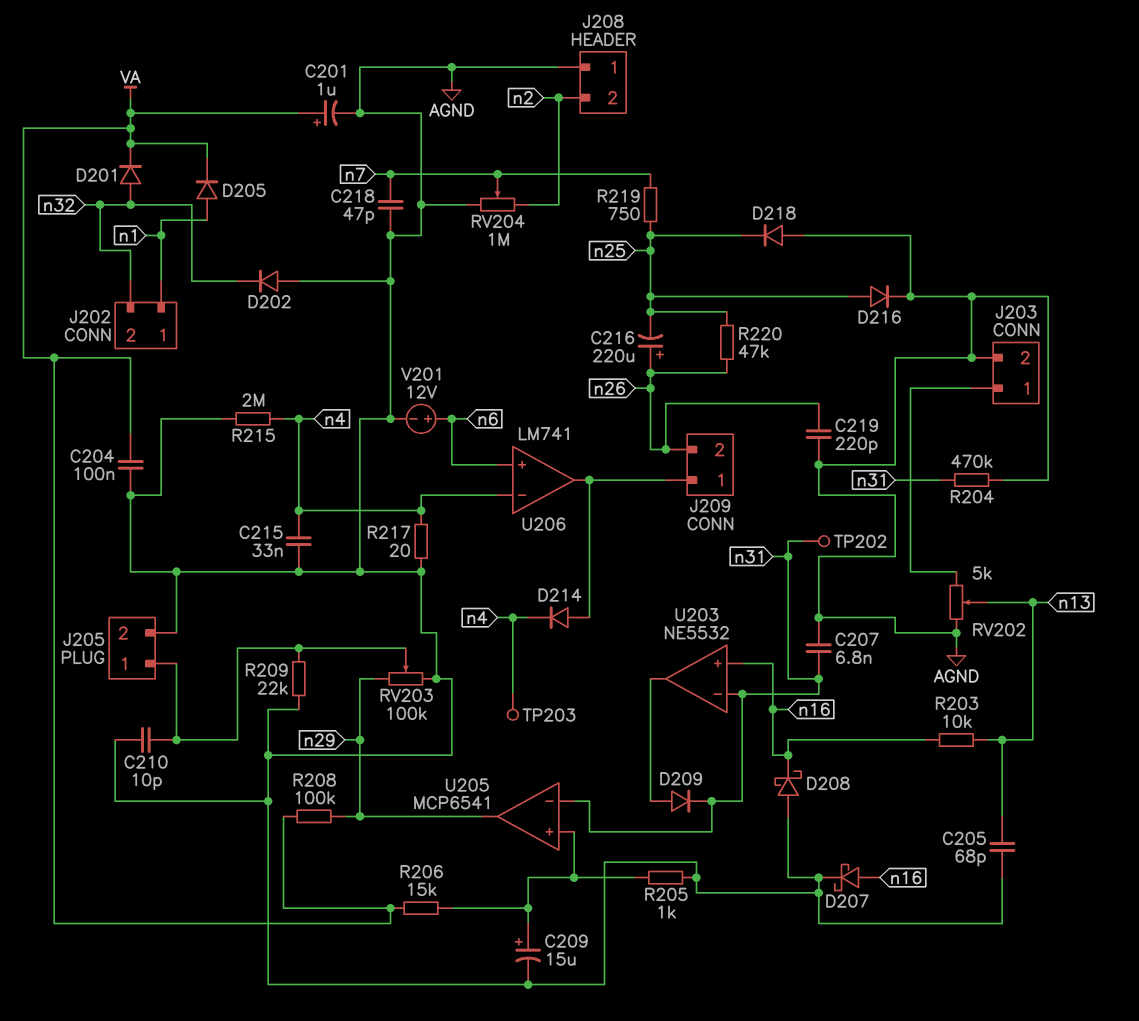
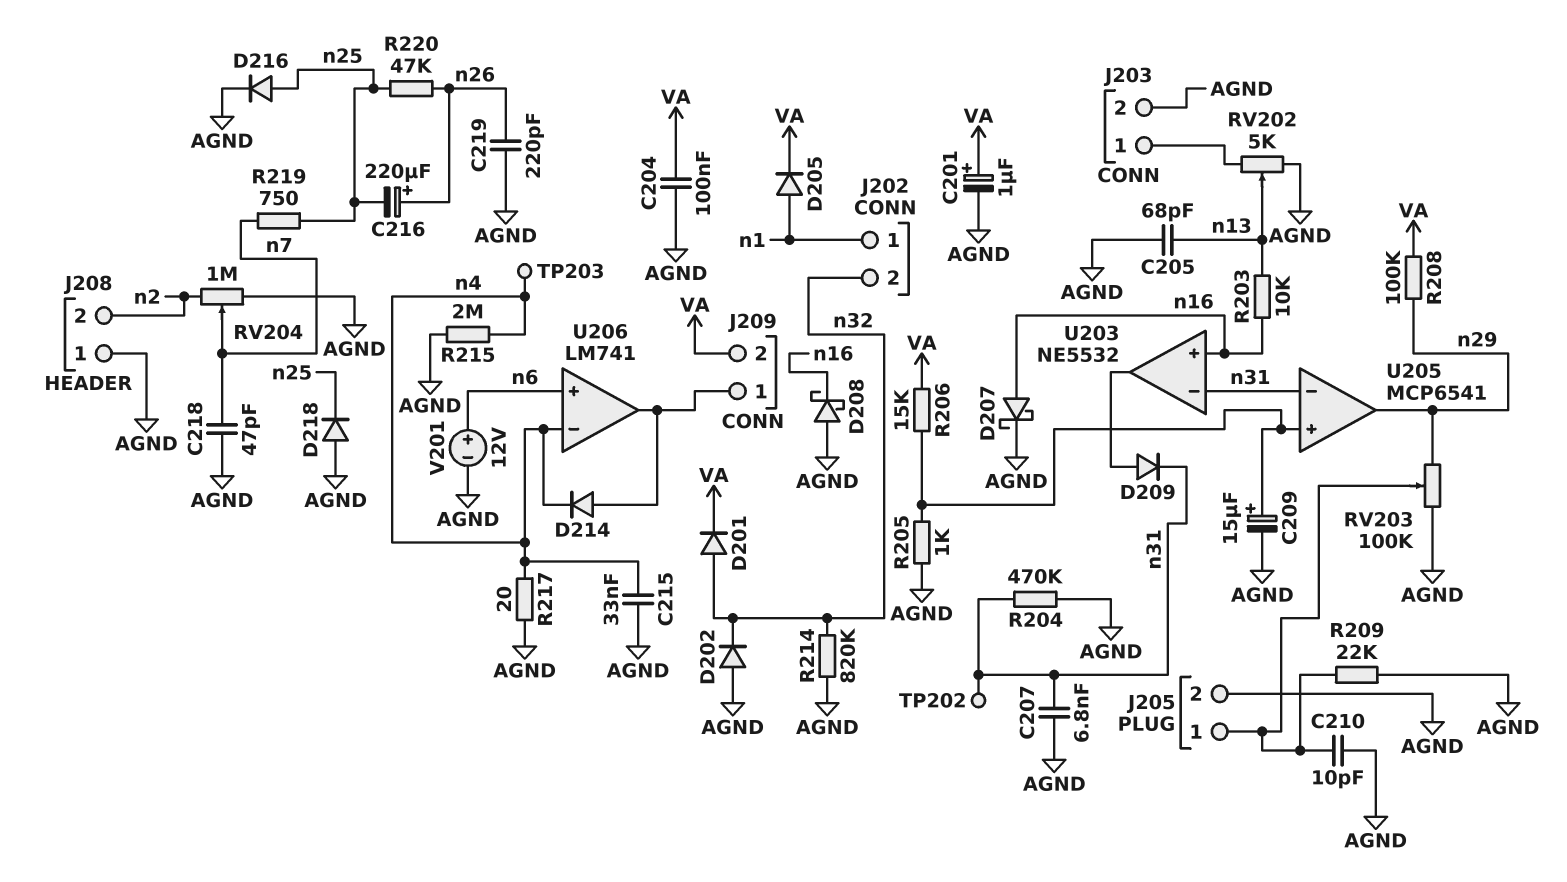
J209 pin 2: n26 -> VA
R214: none -> 820k (AGND, n32)

